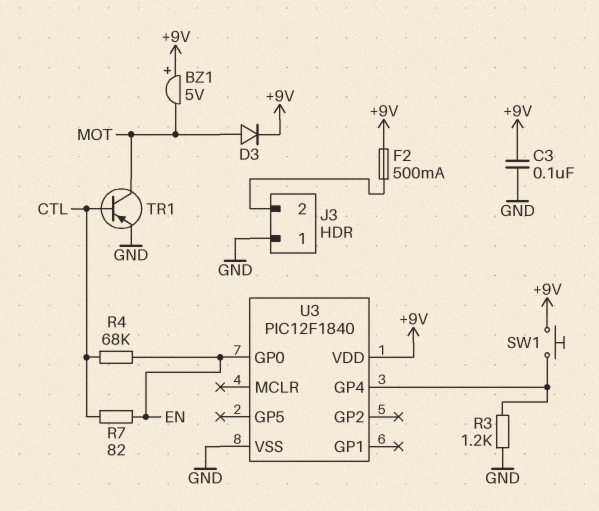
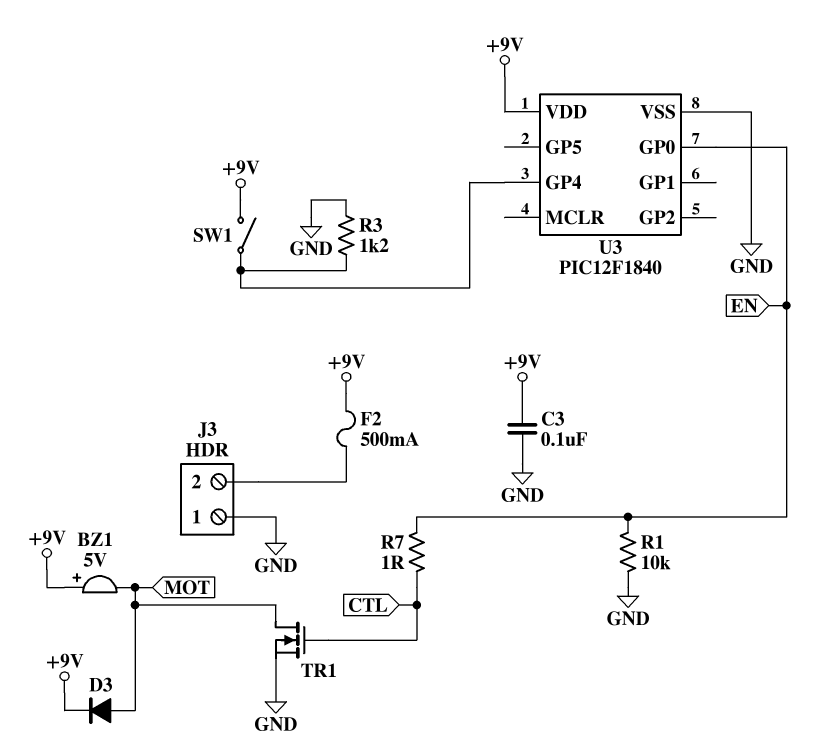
R1: none -> 10k (EN, GND)
R4: 68k (CTL, EN) -> none
R7: 82 (CTL, EN) -> 1 (CTL, EN)
SW1: button (+9V, U3/GP4) -> switch (+9V, U3/GP4)
TR1: PNP (B CTL, C MOT, E GND) -> NMOS (G CTL, D MOT, S GND)

